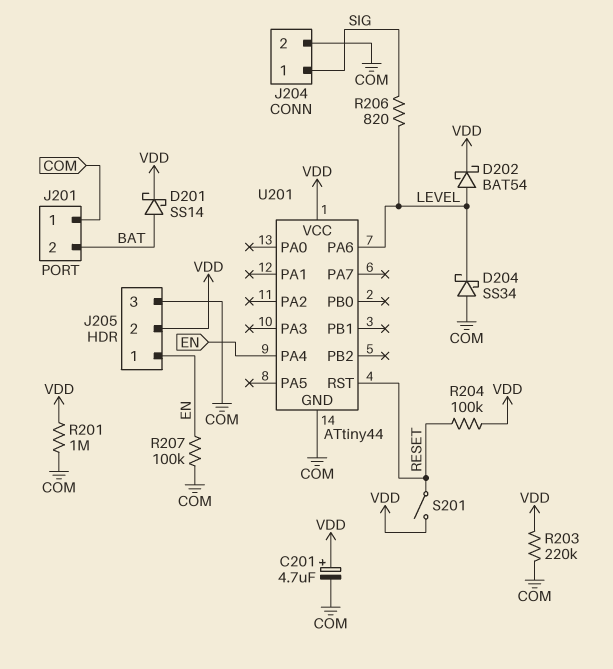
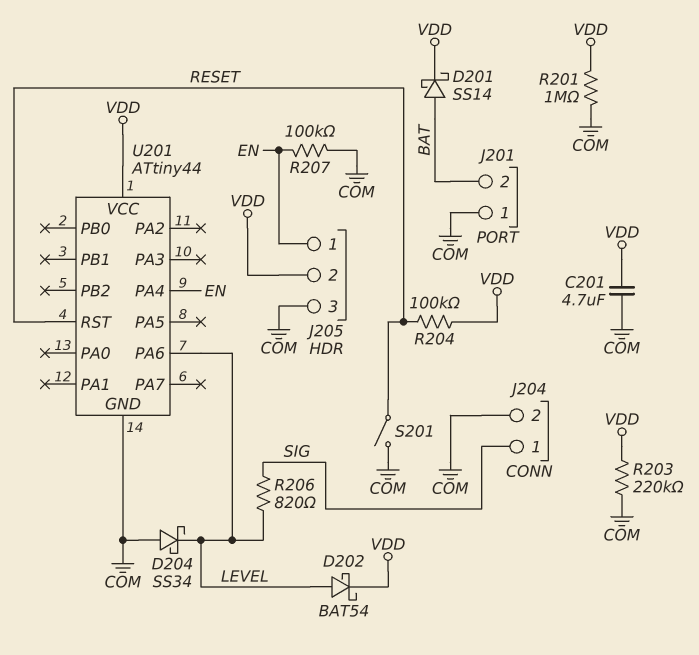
C201: 4.7uF (plus VDD, minus COM) -> 4.7uF (COM, VDD)
S201: switch (RESET, VDD) -> switch (COM, RESET)

